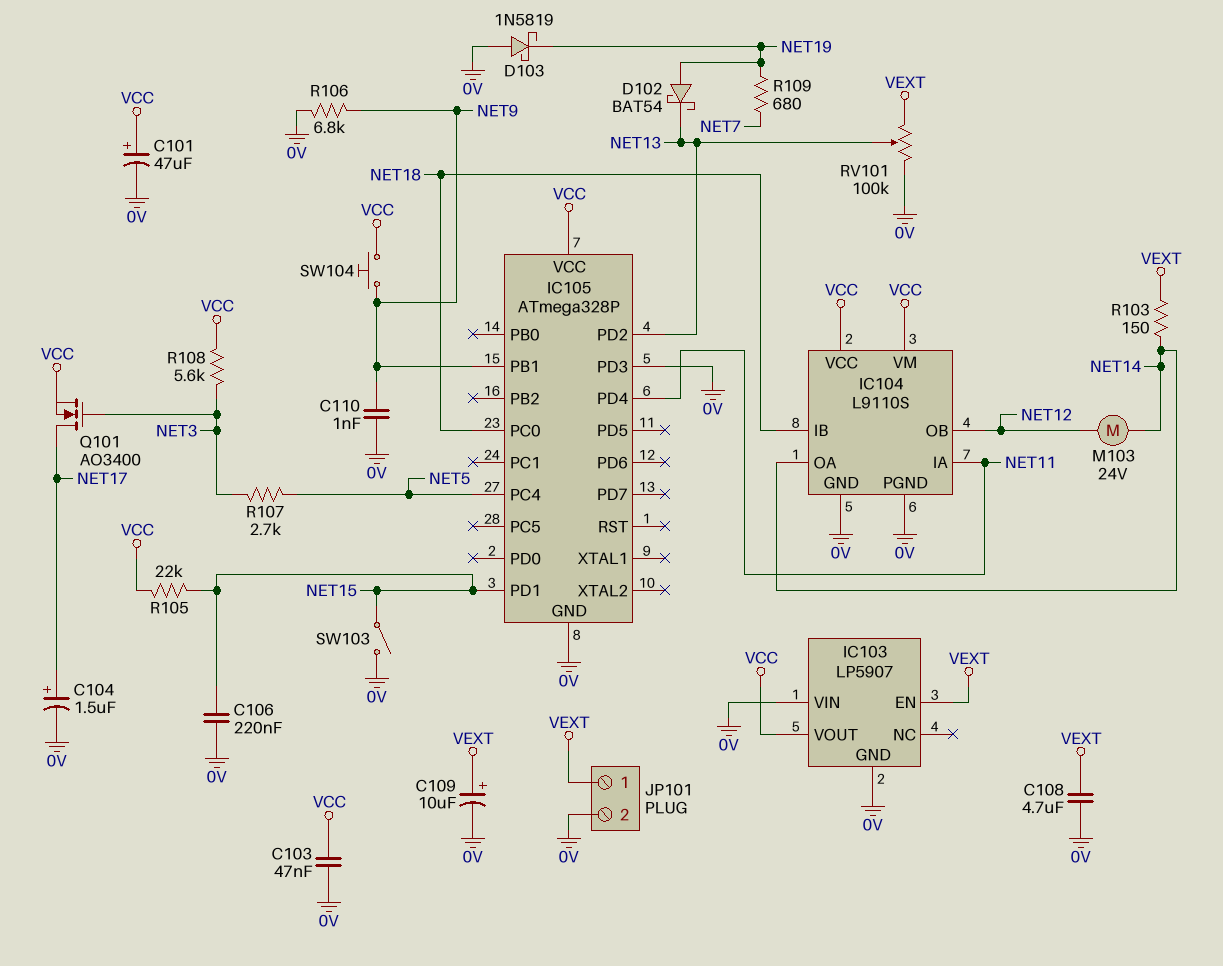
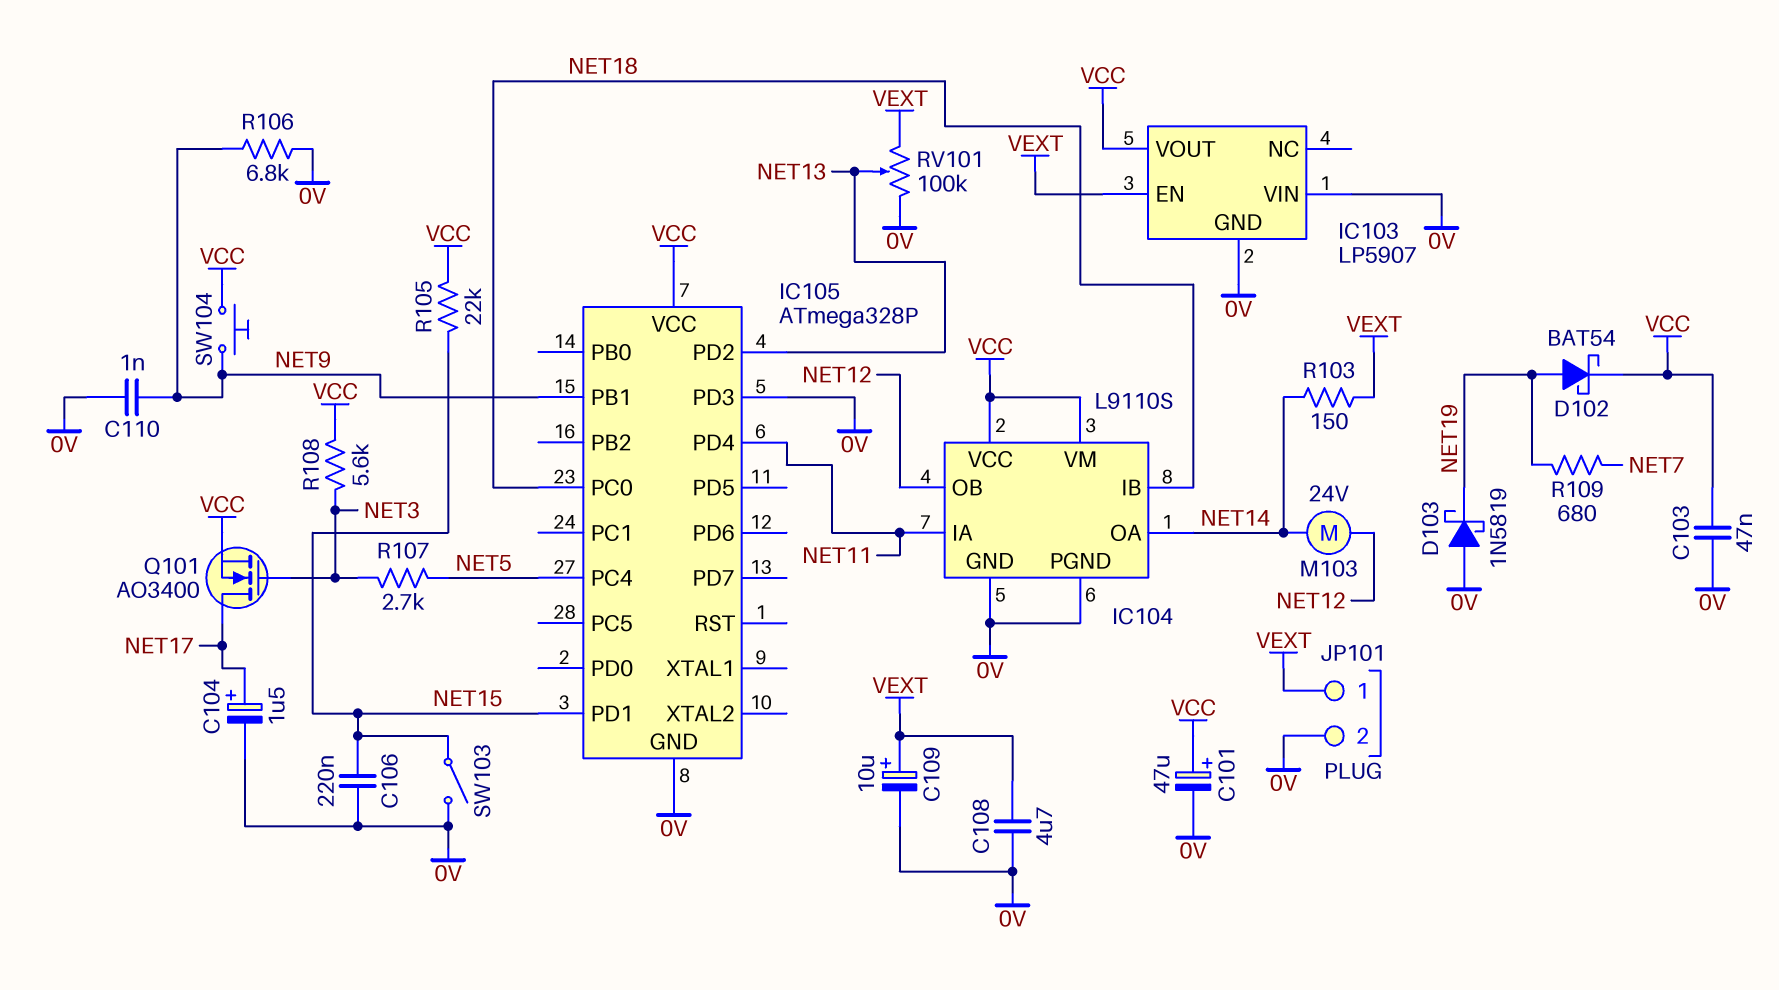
D102: schottky BAT54 (A NET19, K NET13) -> schottky BAT54 (A NET19, K VCC)

